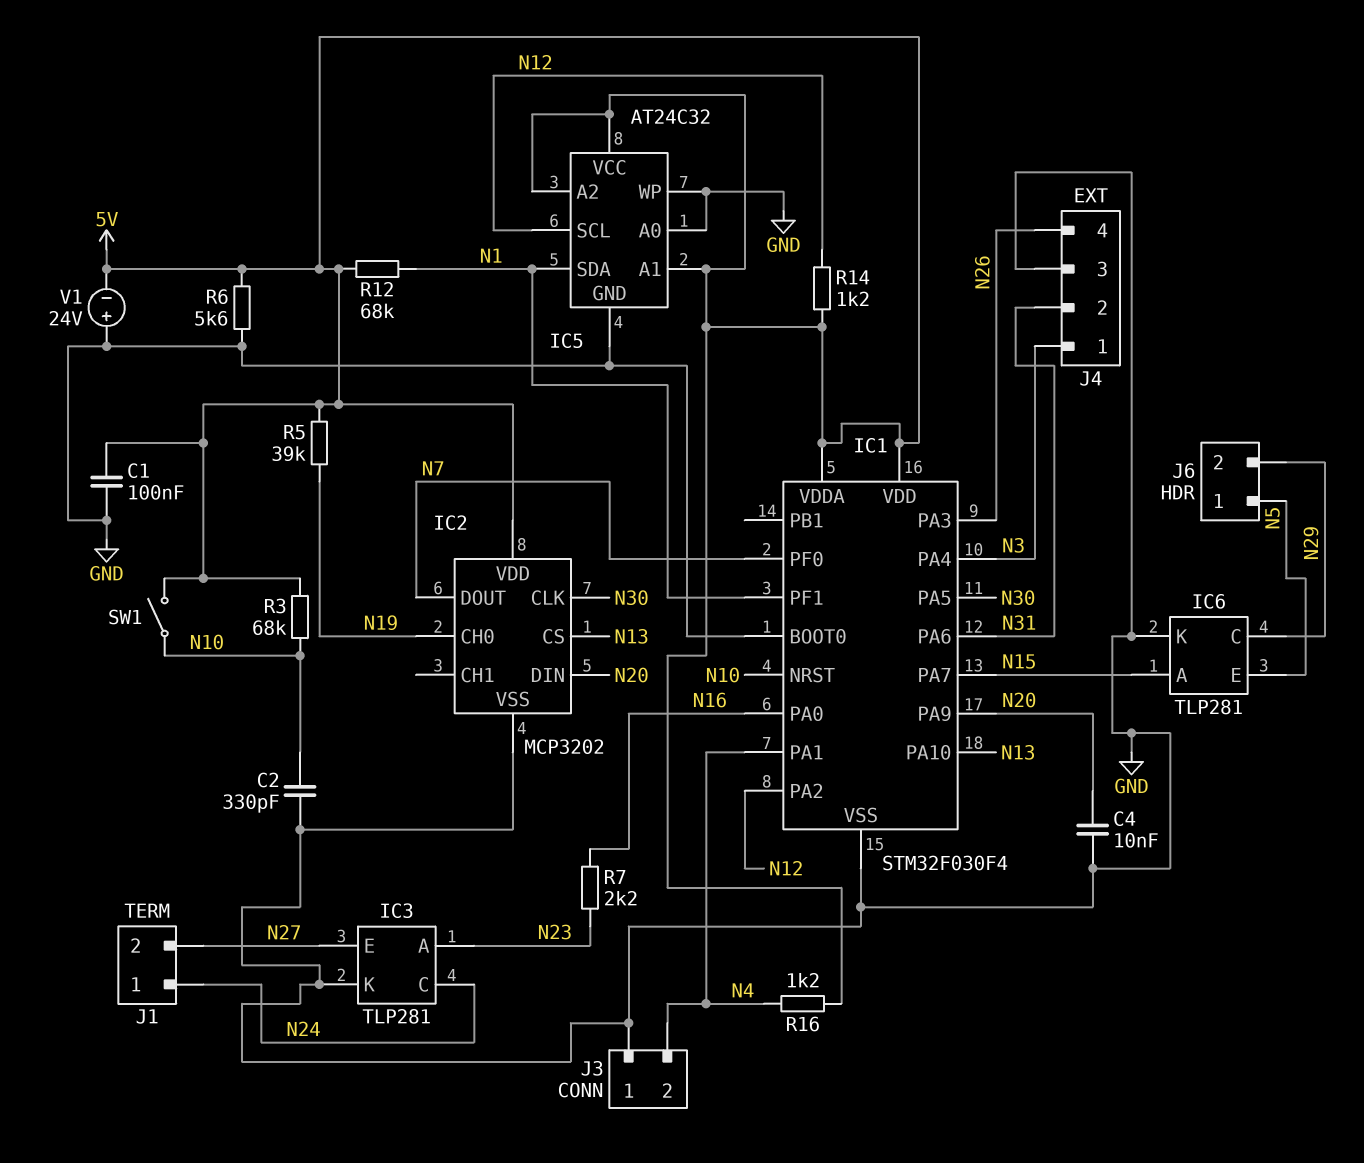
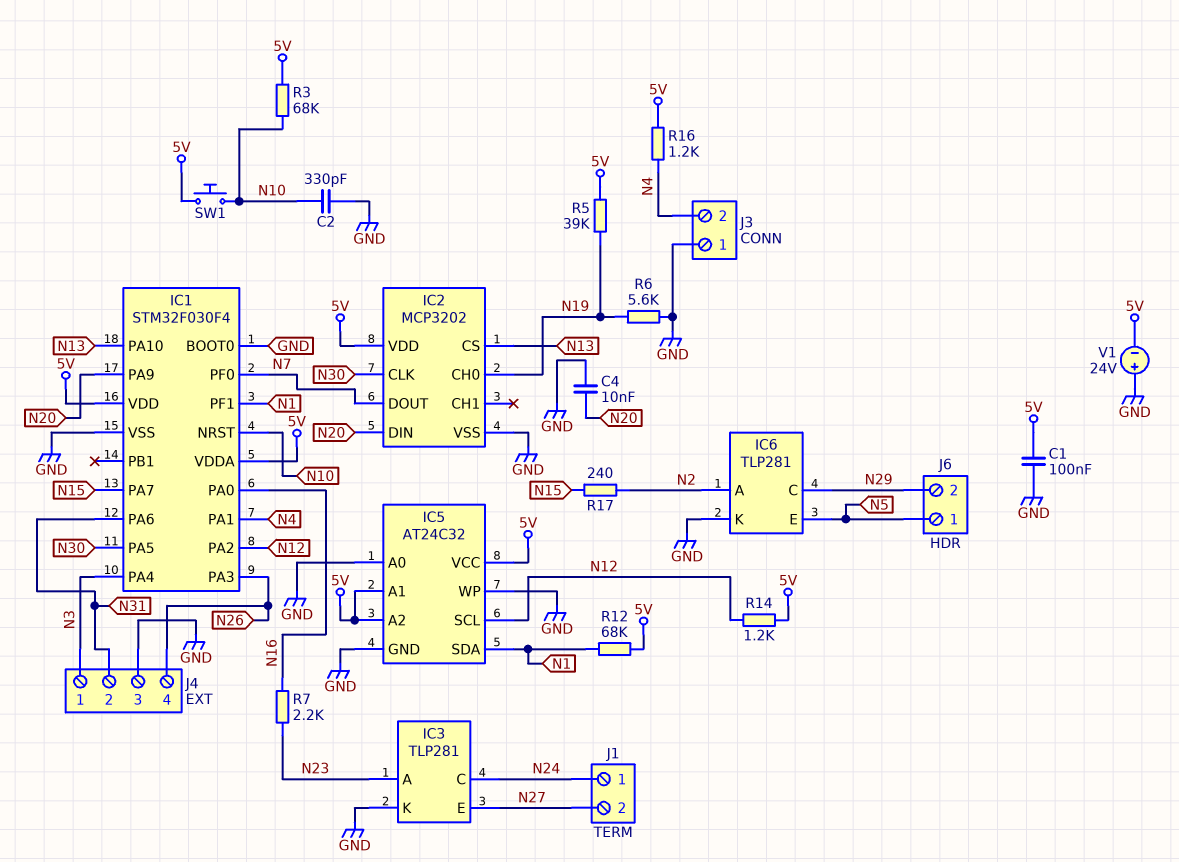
IC6 pin A: N15 -> N2
R6: 5.6k (5V, GND) -> 5.6k (GND, N19)
R17: none -> 240 (N2, N15)
SW1: switch (5V, N10) -> button (5V, N10)

